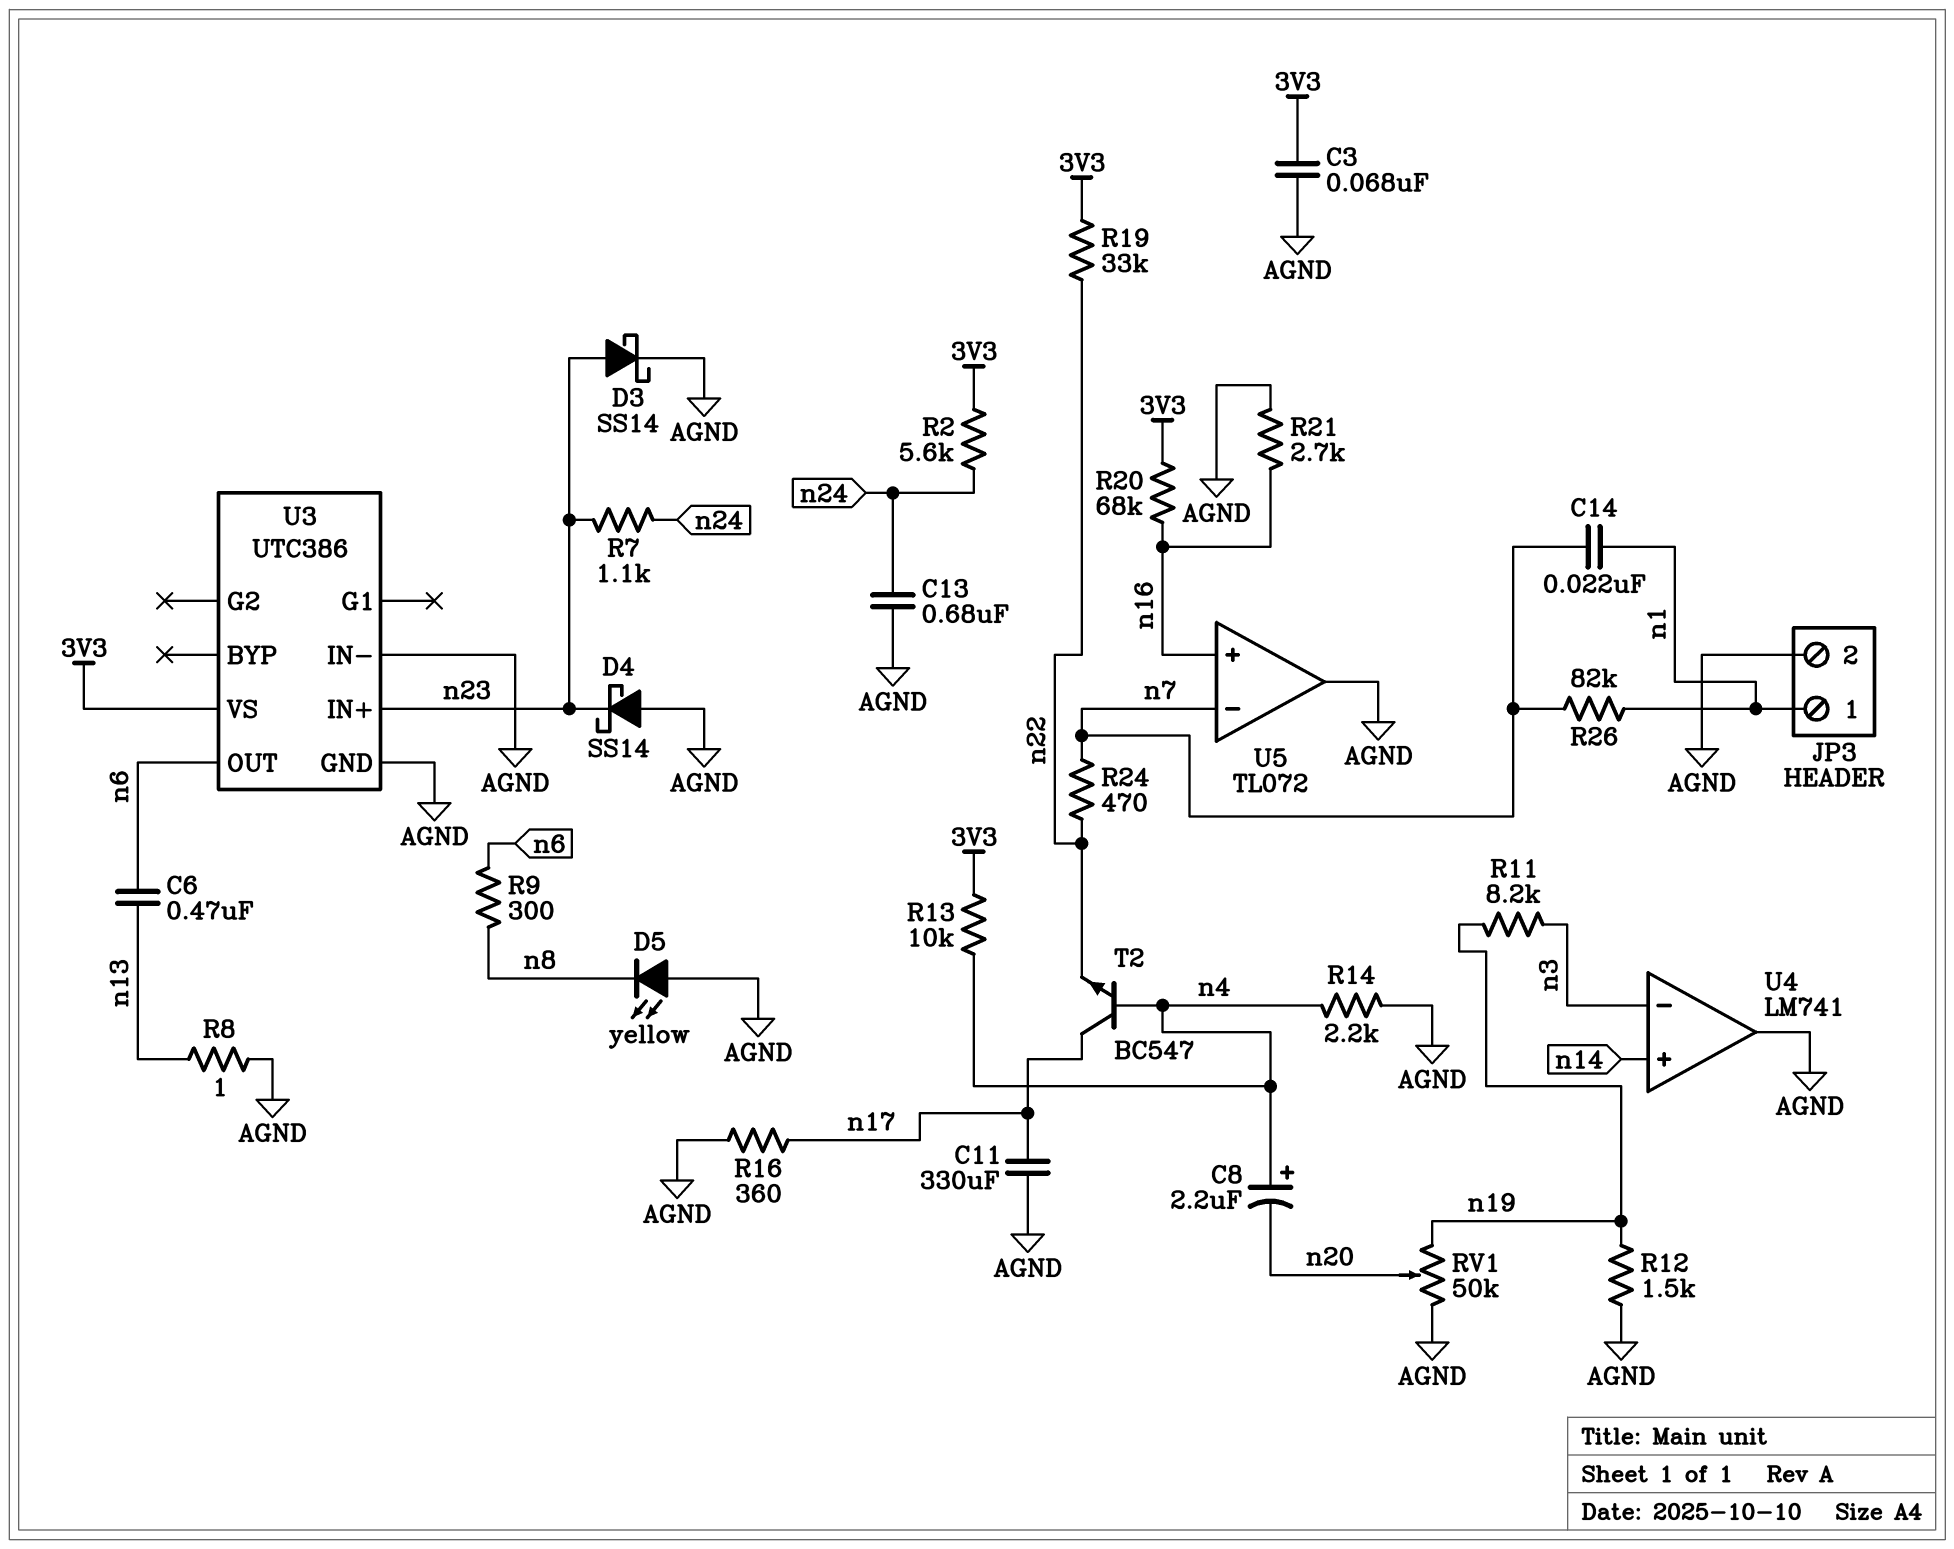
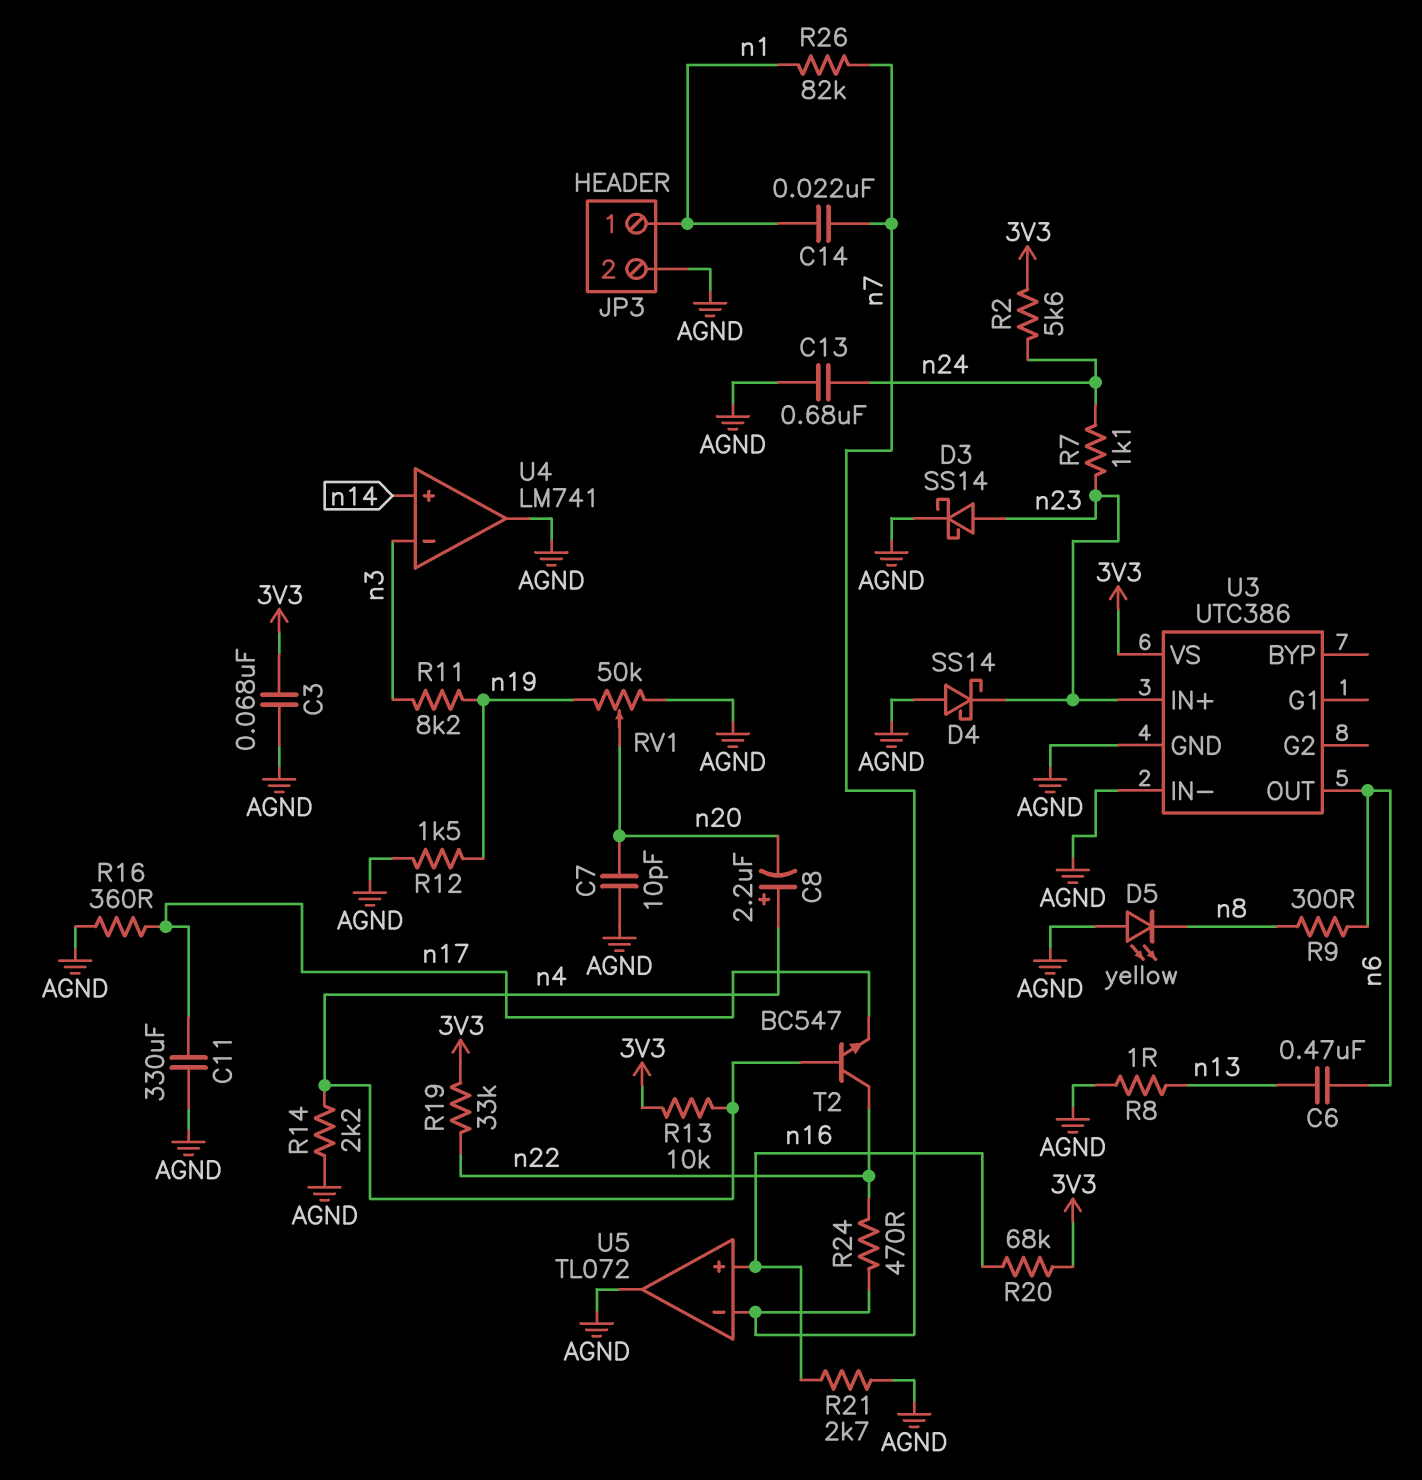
C7: none -> 10pF (AGND, n20)
T2: NPN BC547 (B n4, C n17, E n22) -> NPN BC547 (B n4, C n22, E n17)

